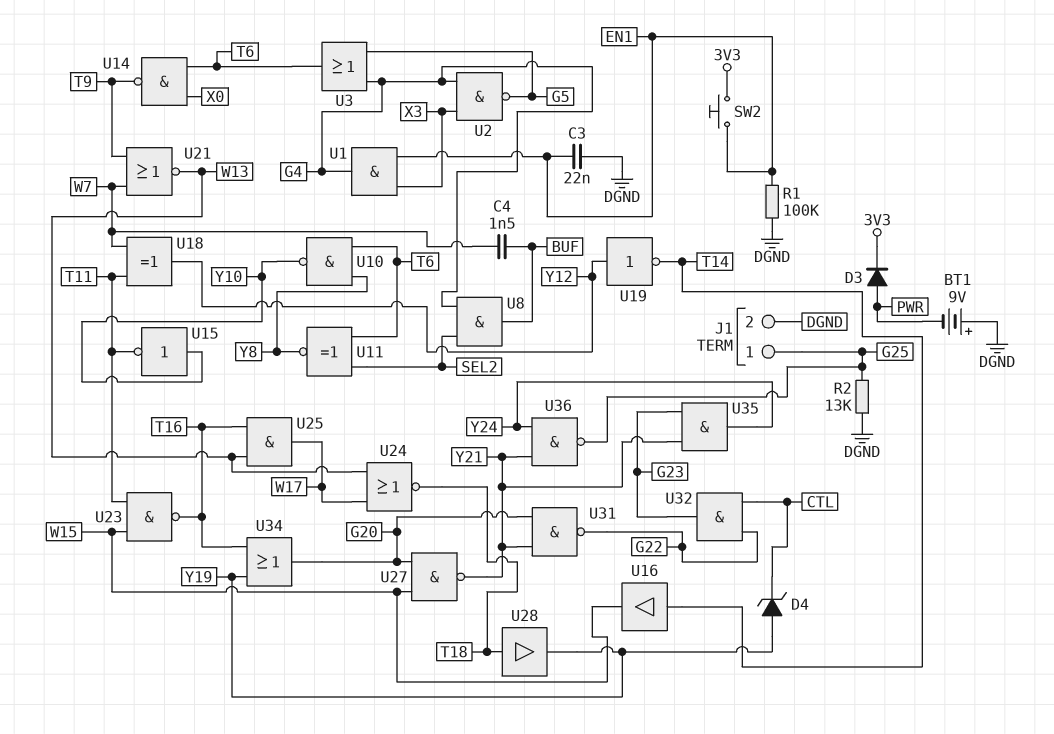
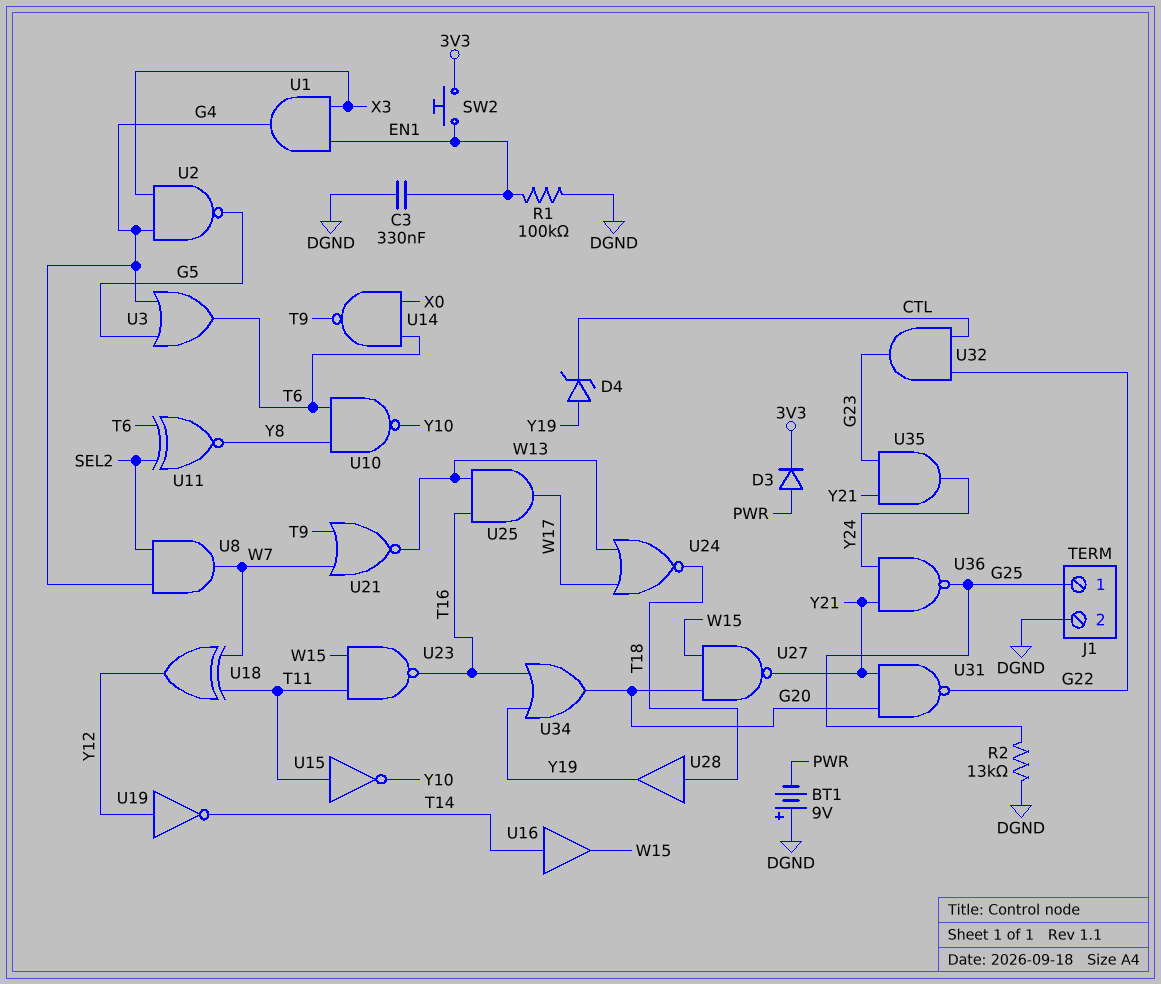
C3: 22nF (DGND, EN1) -> 330nF (DGND, EN1)
C4: 1.5nF (BUF, W7) -> none
U8: AND (in G4, in SEL2, out BUF) -> AND (in G4, in SEL2, out W7)
U15: NOT (in Y10, out T11) -> NOT (in T11, out Y10)

